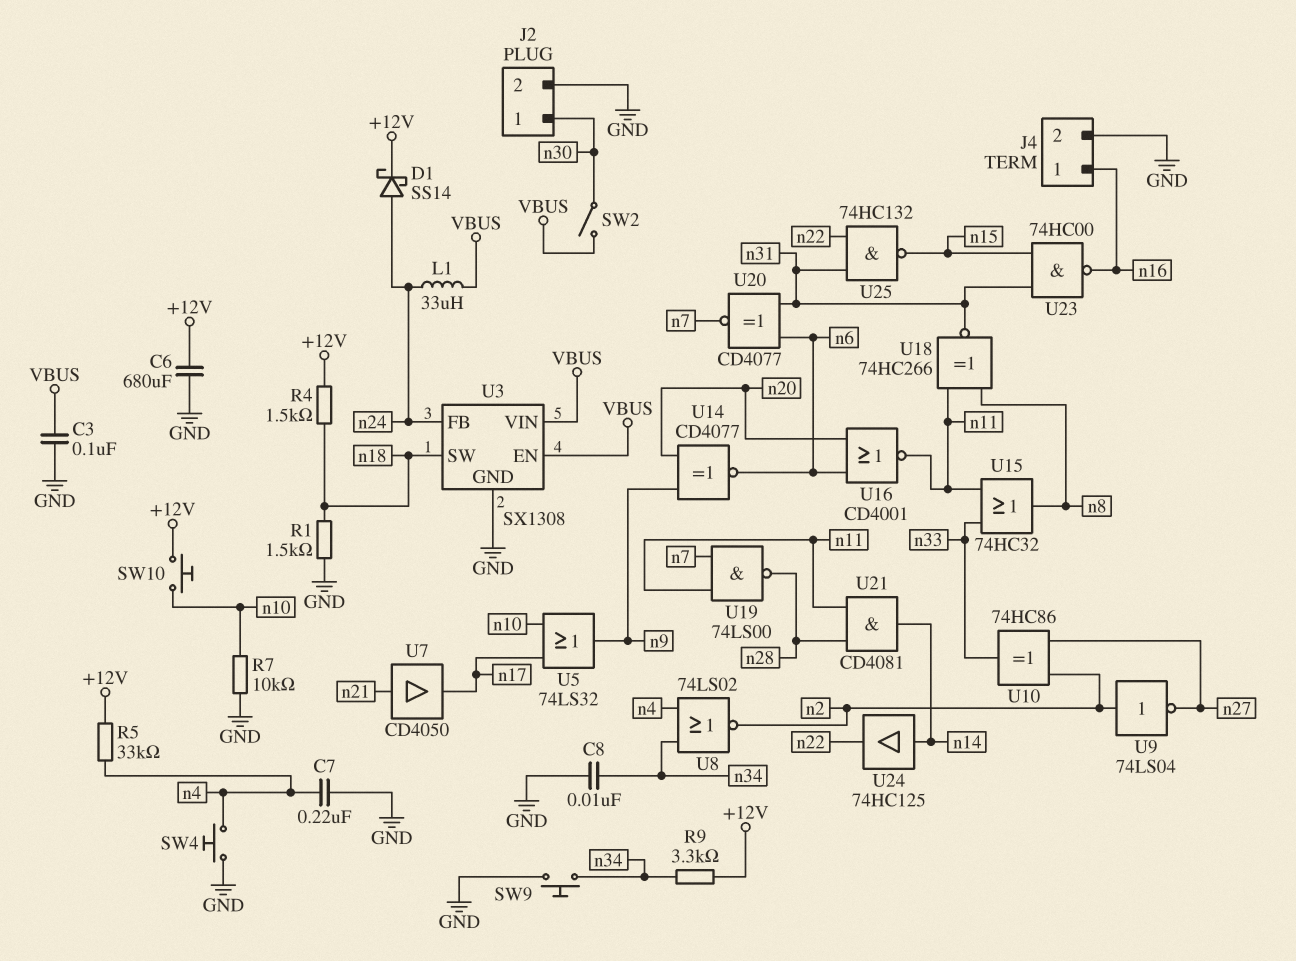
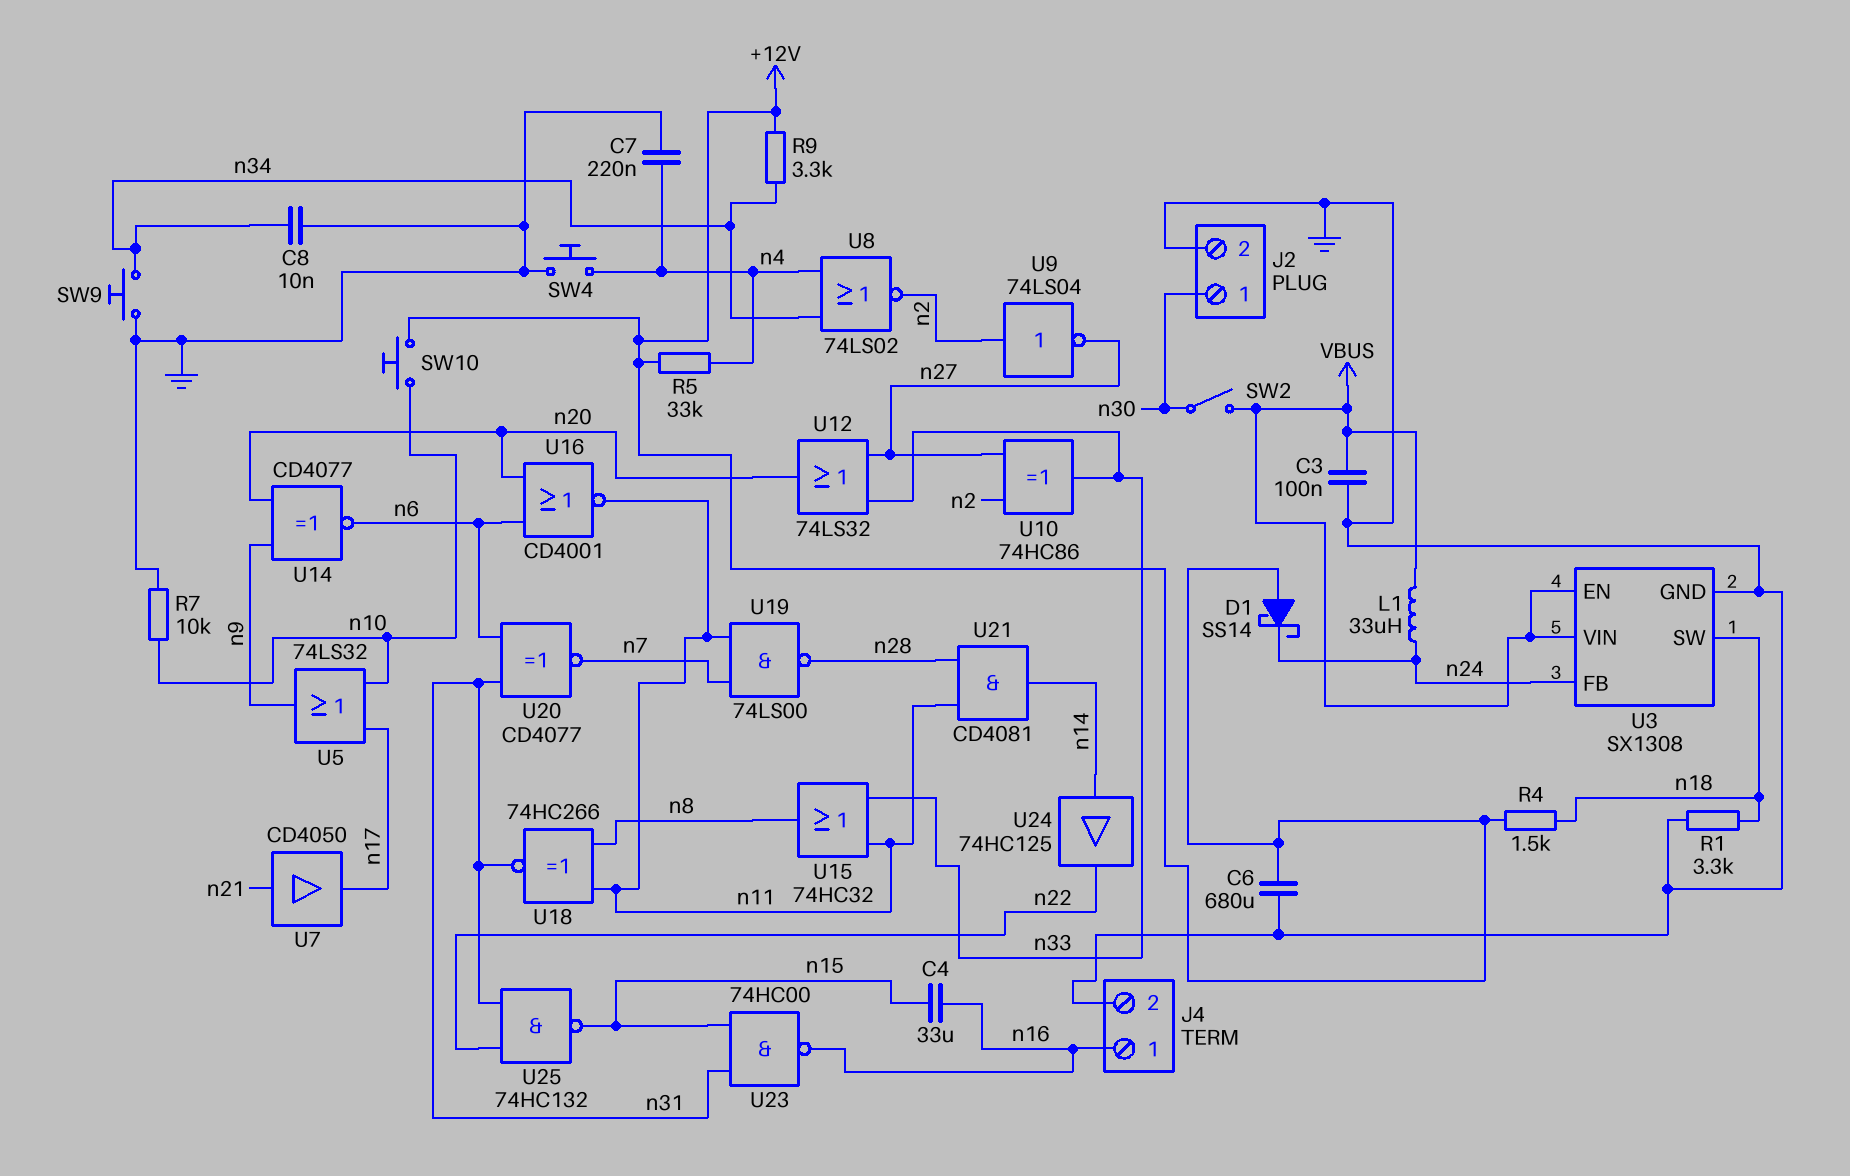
C4: none -> 33uF (n15, n16)
D1: schottky SS14 (A n24, K +12V) -> schottky SS14 (A +12V, K n24)
R1: 1.5k (GND, n18) -> 3.3k (GND, n18)
U12: none -> OR 74LS32 (in n27, in n33, out n20)

